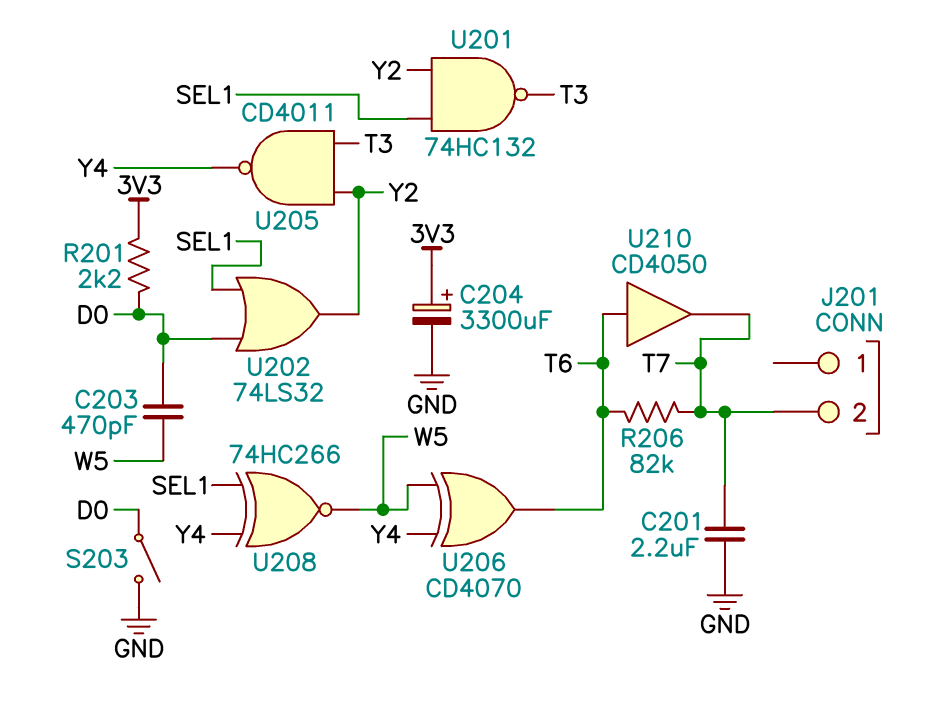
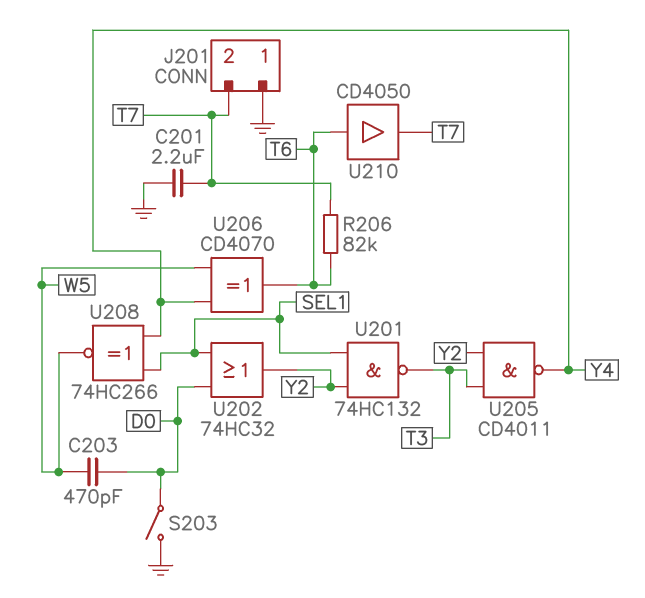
C204: 3300uF (plus 3V3, minus GND) -> none
J201 pin 1: none -> GND
R201: 2.2k (3V3, D0) -> none
U202: OR 74LS32 (in D0, in SEL1, out Y2) -> OR 74HC32 (in D0, in SEL1, out Y2)

